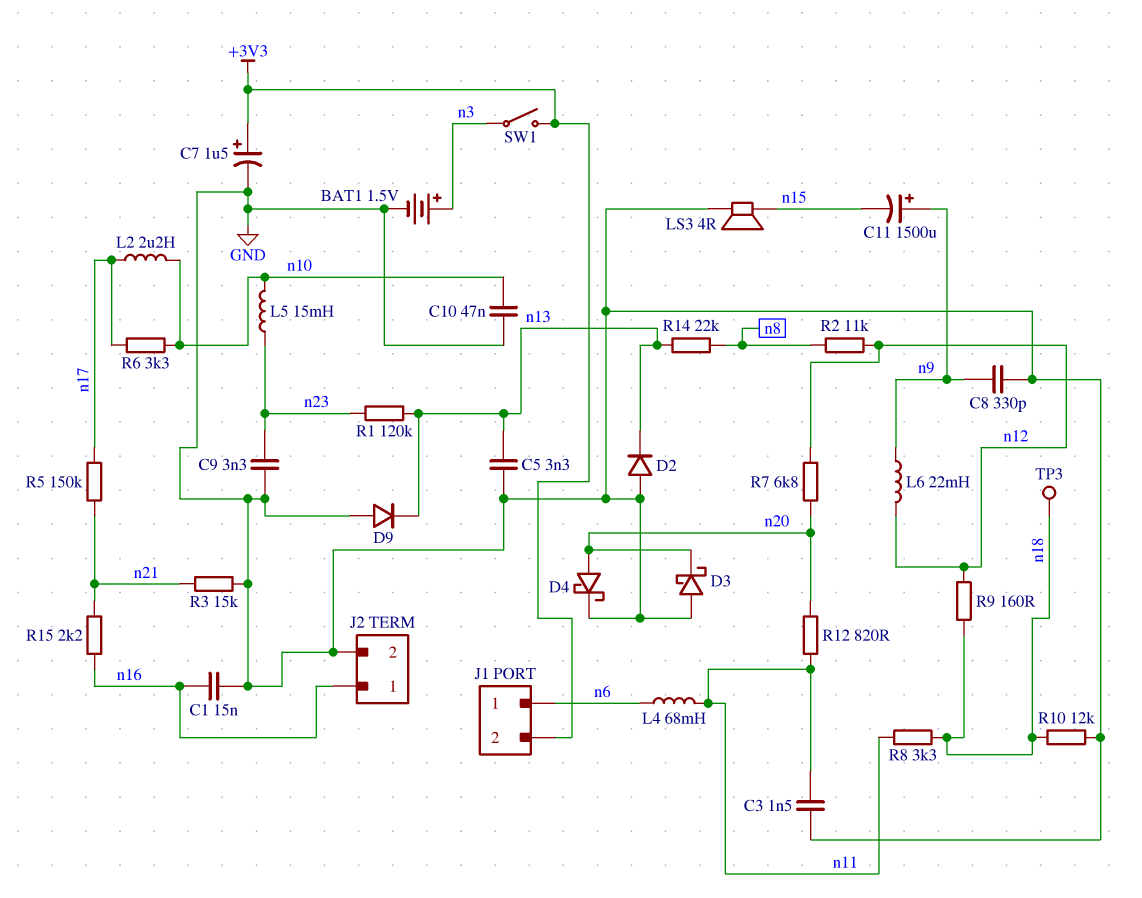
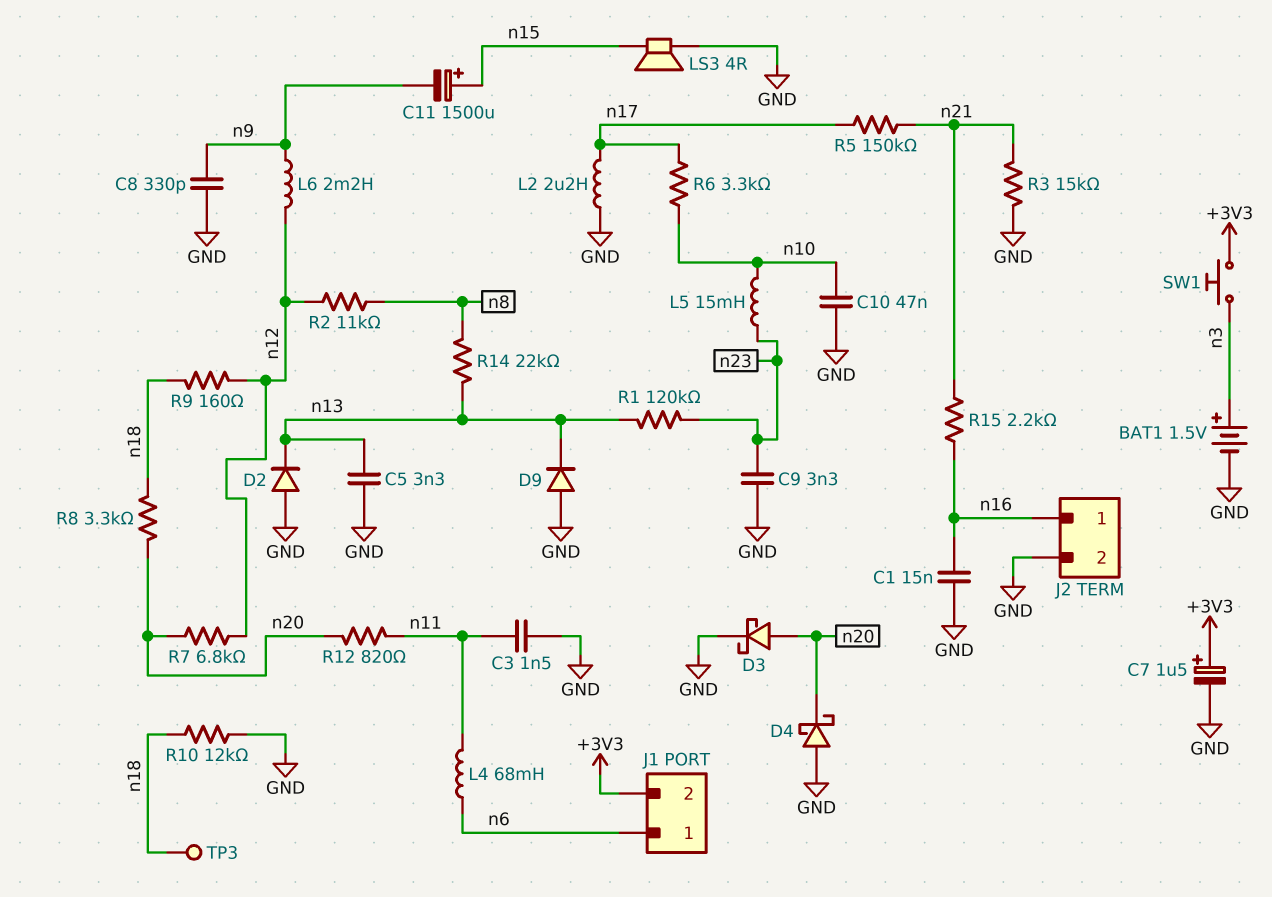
C11: 1500uF (plus n9, minus n15) -> 1500uF (plus n15, minus n9)
D3: schottky (A GND, K n20) -> schottky (A n20, K GND)
D4: schottky (A n20, K GND) -> schottky (A GND, K n20)
L2: 2.2uH (n10, n17) -> 2.2uH (GND, n17)
L6: 22mH (n9, n12) -> 2.2mH (n9, n12)
R8: 3.3k (n11, n18) -> 3.3k (n18, n20)
SW1: switch (+3V3, n3) -> button (+3V3, n3)

